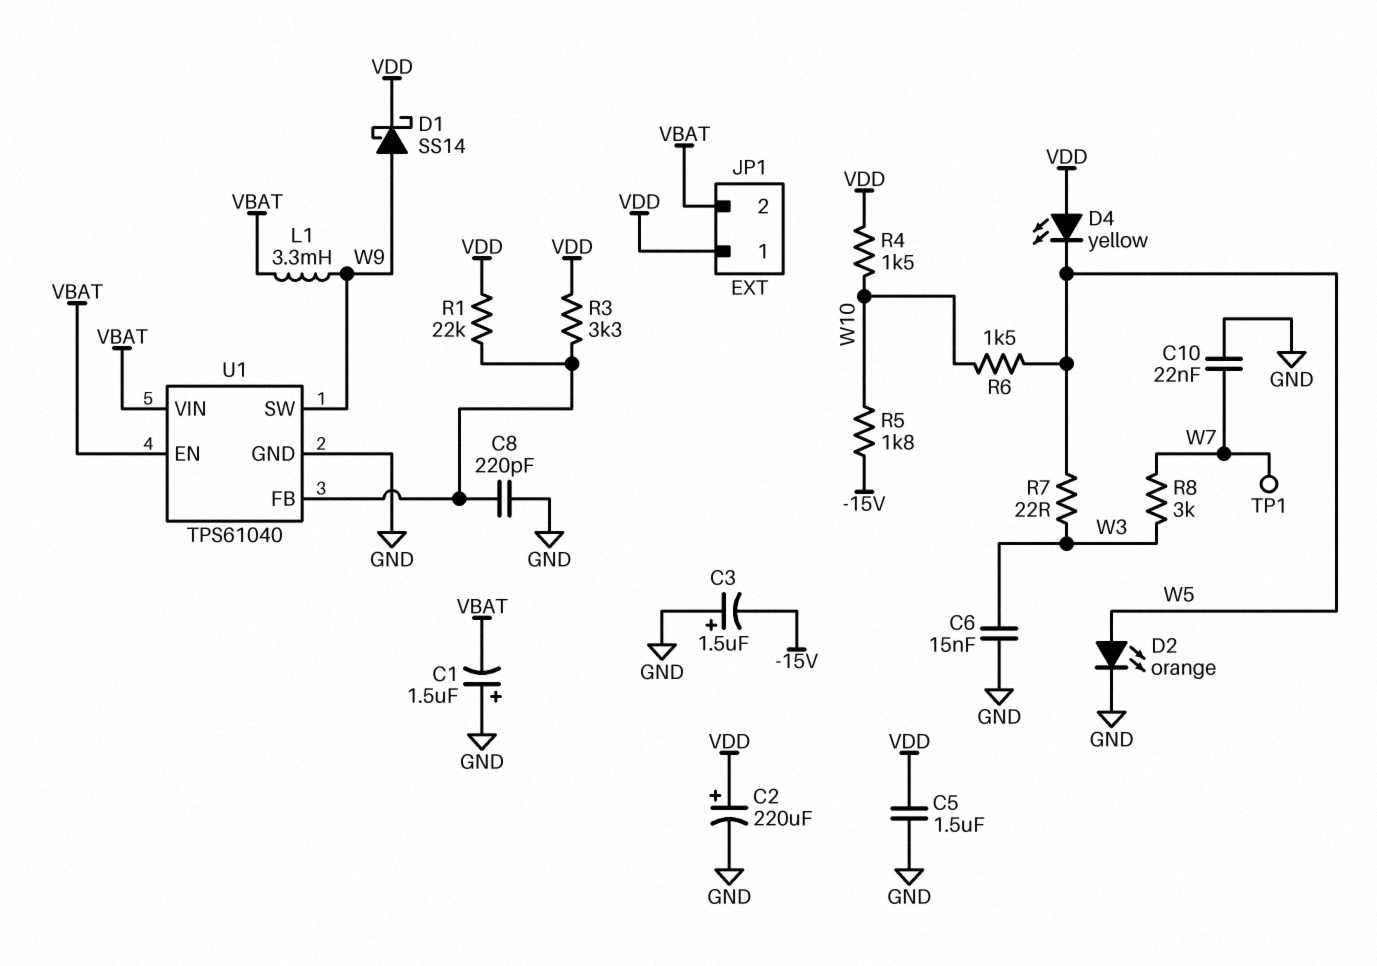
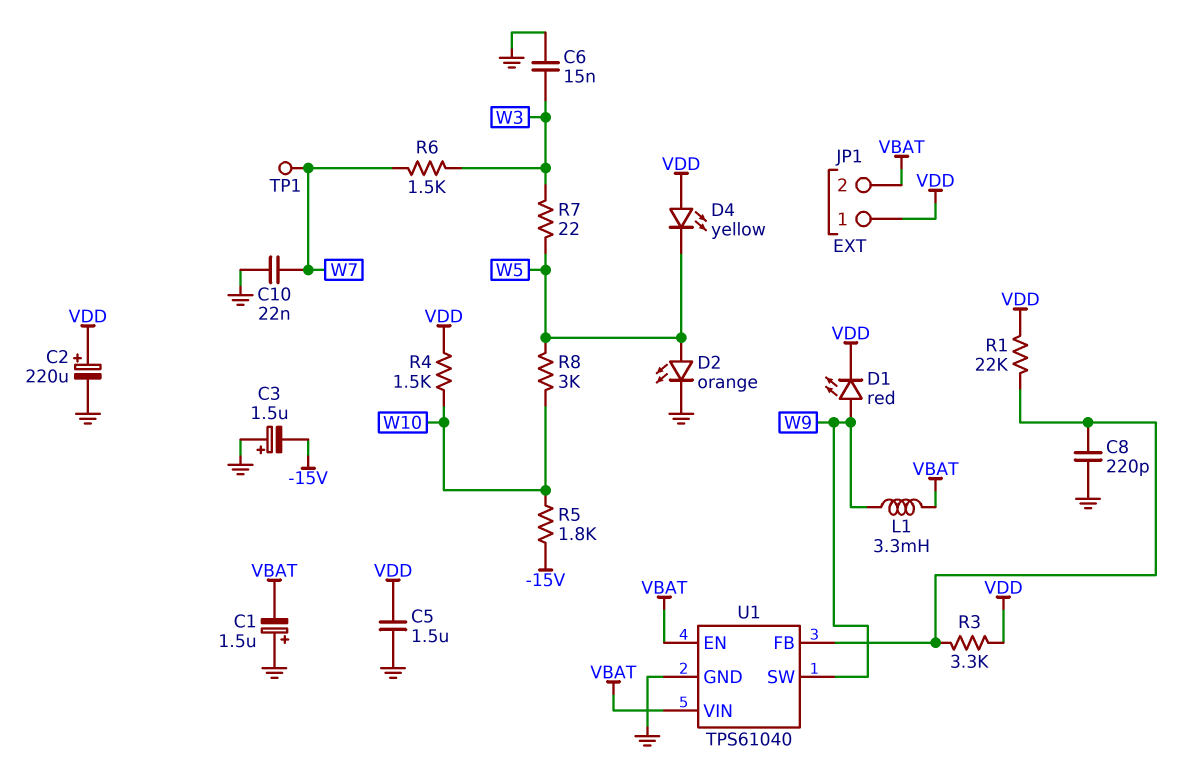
D1: schottky SS14 (A W9, K VDD) -> LED red (A W9, K VDD)
R6: 1.5k (W5, W10) -> 1.5k (W3, W7)
R8: 3k (W3, W7) -> 3k (W5, W10)

